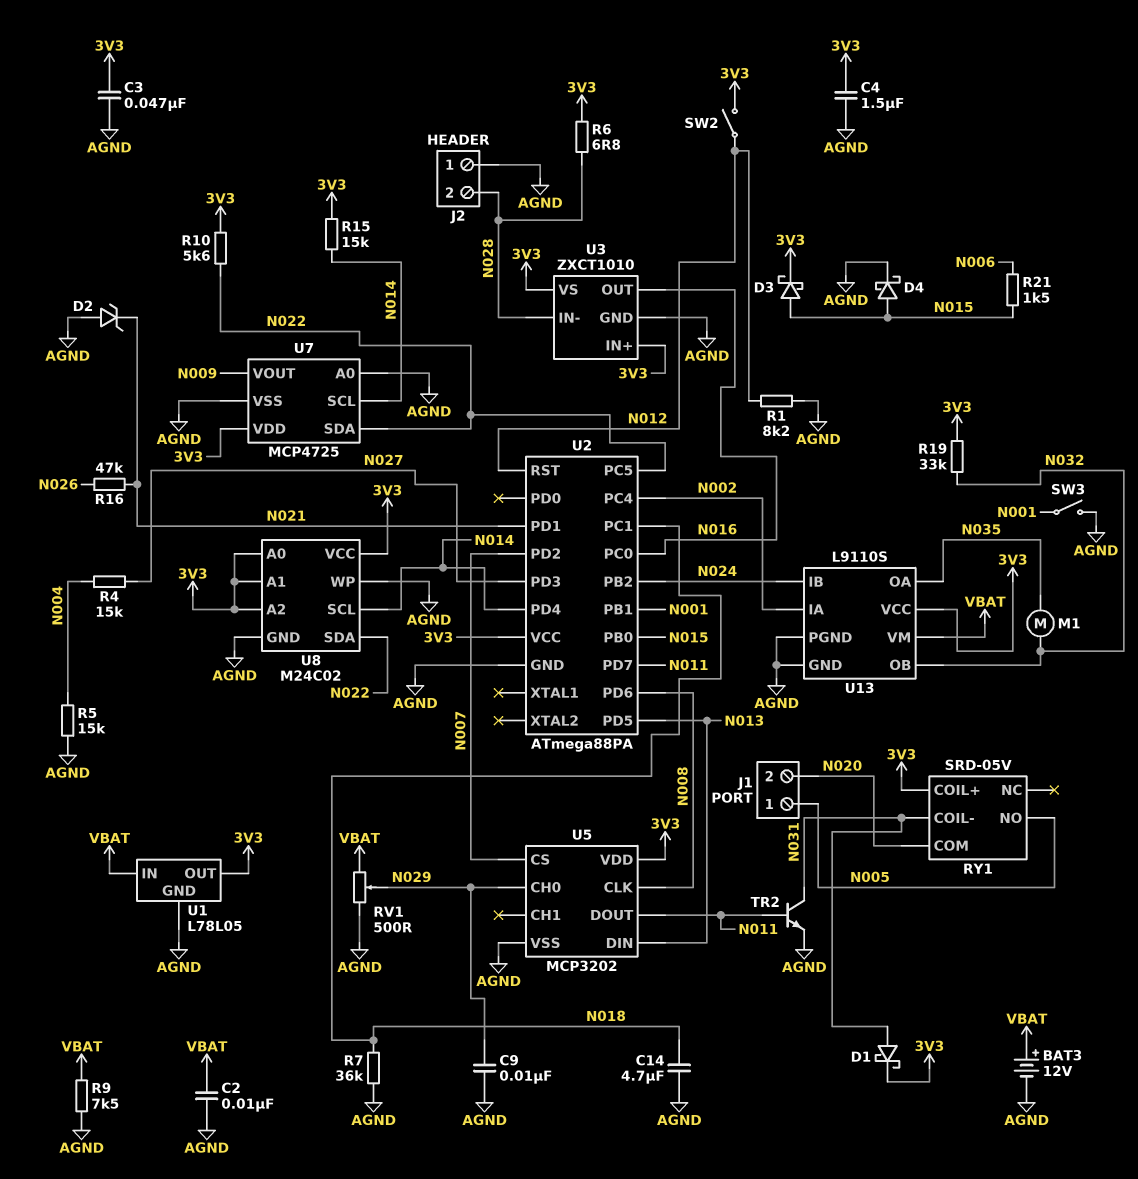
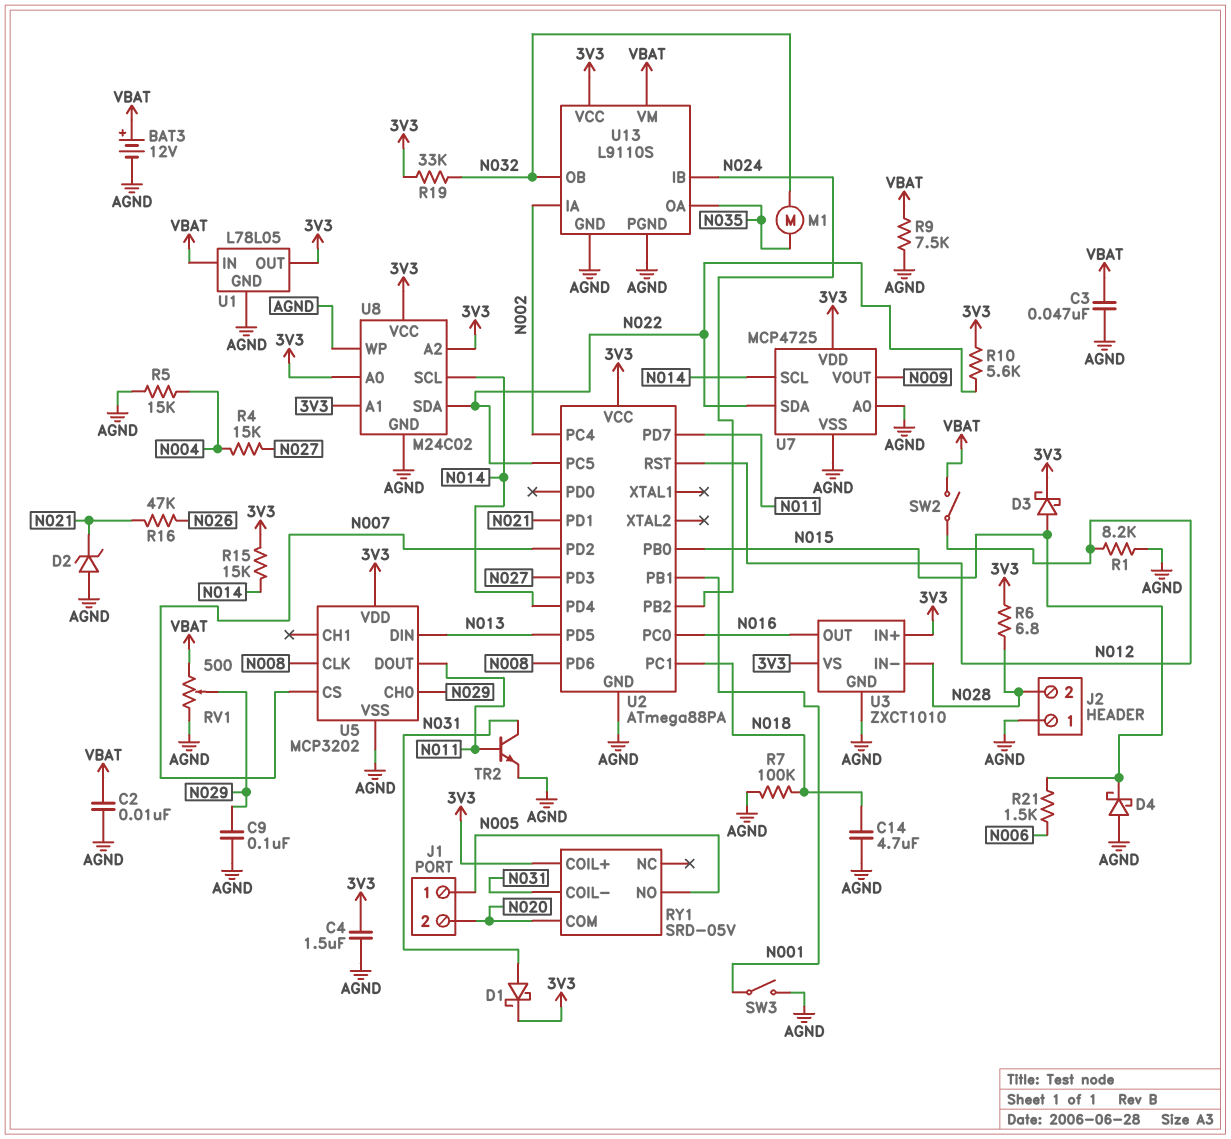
C3: 47nF (3V3, AGND) -> 47nF (AGND, VBAT)
C9: 10nF (AGND, N029) -> 100nF (AGND, N029)
D4: schottky (A N015, K AGND) -> schottky (A AGND, K N015)
R7: 36k (AGND, N018) -> 100k (AGND, N018)
SW2: switch (3V3, N012) -> switch (N012, VBAT)

